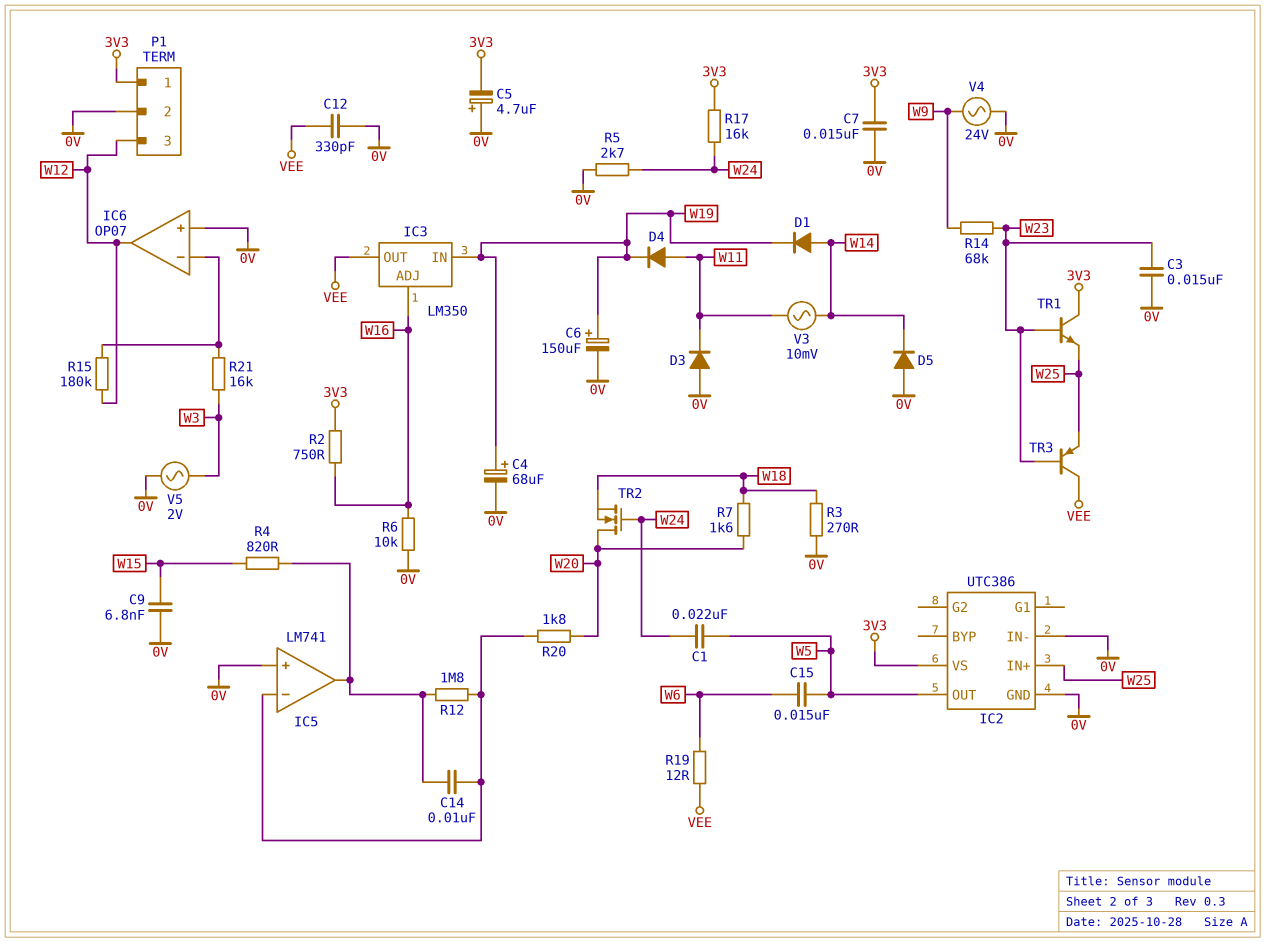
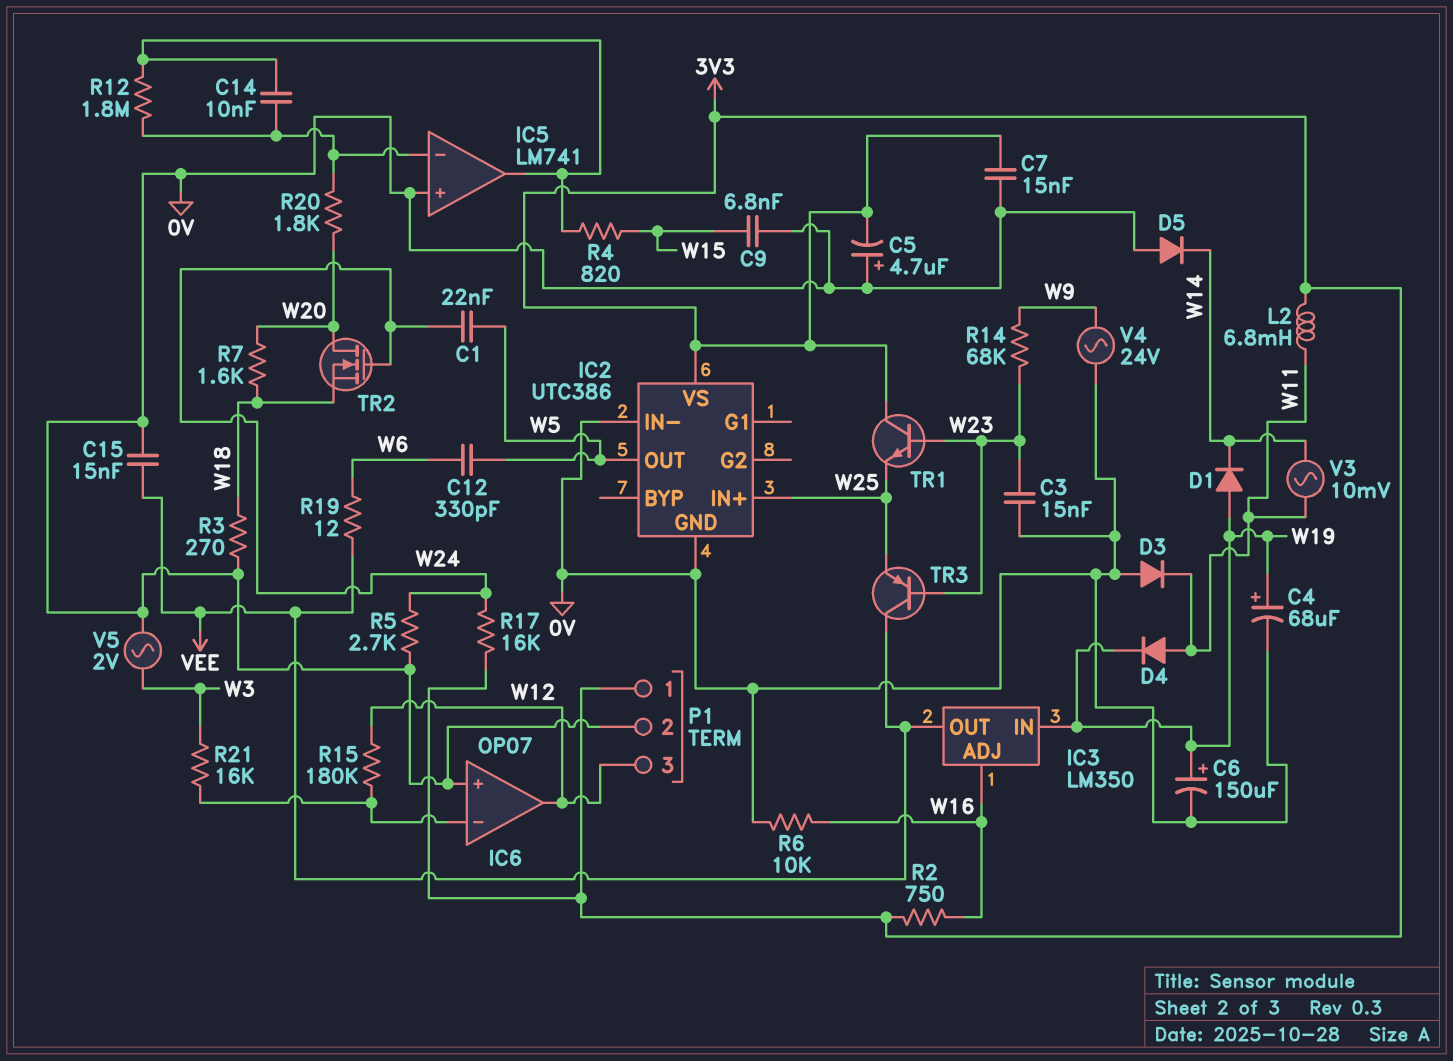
C12: 330pF (0V, VEE) -> 330pF (W5, W6)
C15: 15nF (W5, W6) -> 15nF (0V, VEE)
D1: diode (A W14, K W19) -> diode (A W19, K W14)
L2: none -> 6.8mH (3V3, W11)

